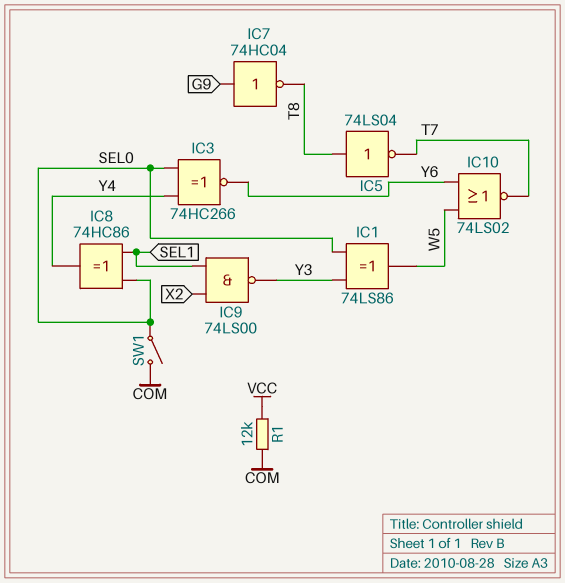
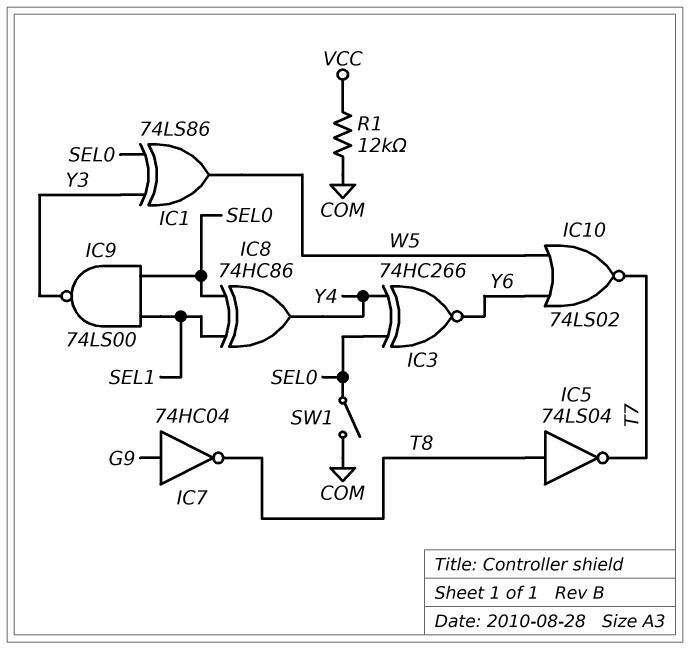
IC9: NAND 74LS00 (in SEL1, in X2, out Y3) -> NAND 74LS00 (in SEL0, in SEL1, out Y3)

